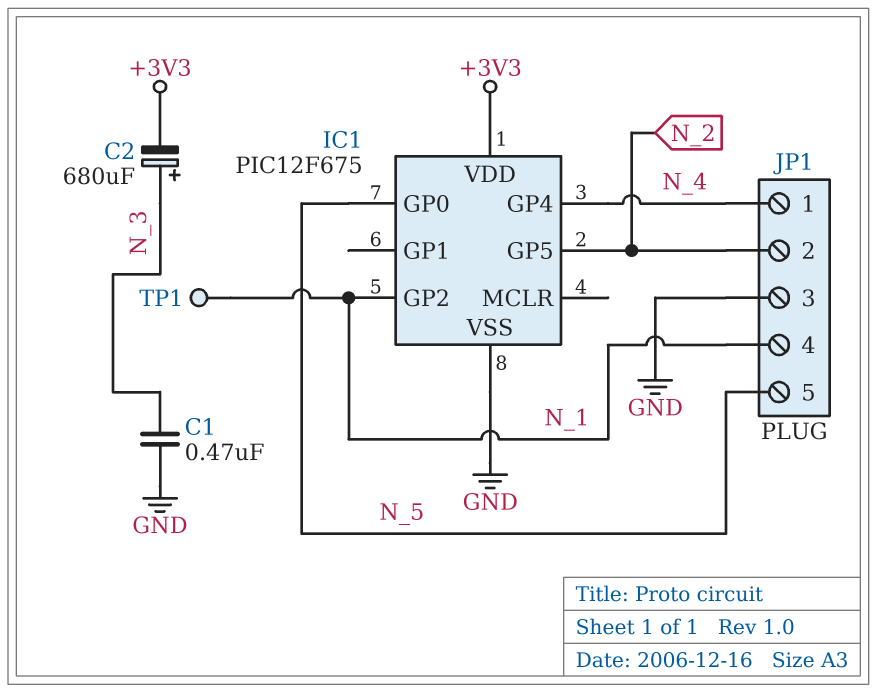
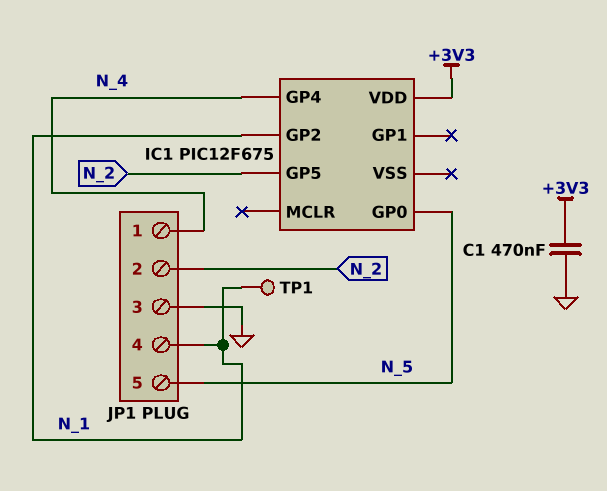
C1: 470nF (GND, N_3) -> 470nF (+3V3, GND)
C2: 680uF (plus N_3, minus +3V3) -> none
IC1 pin VSS: GND -> none

